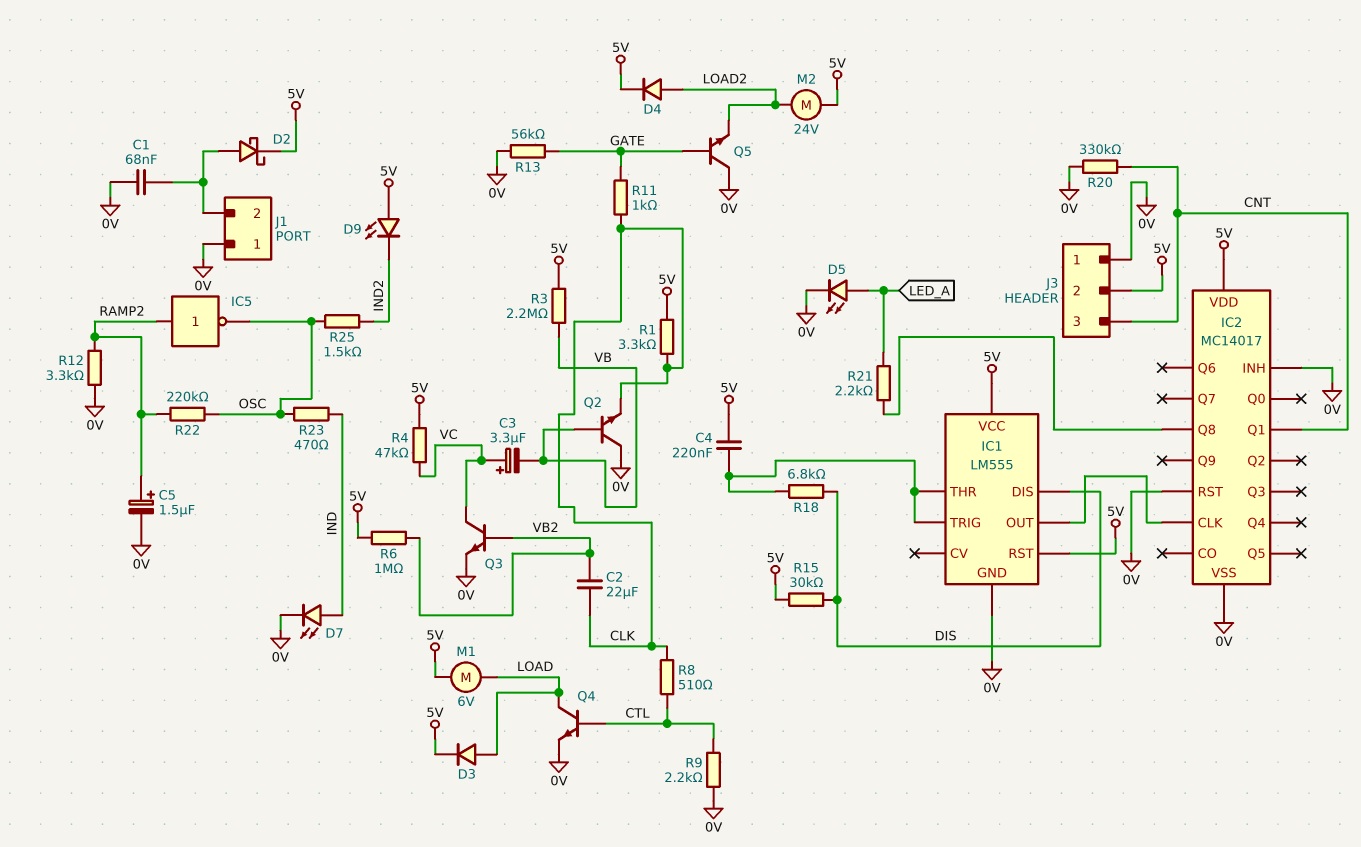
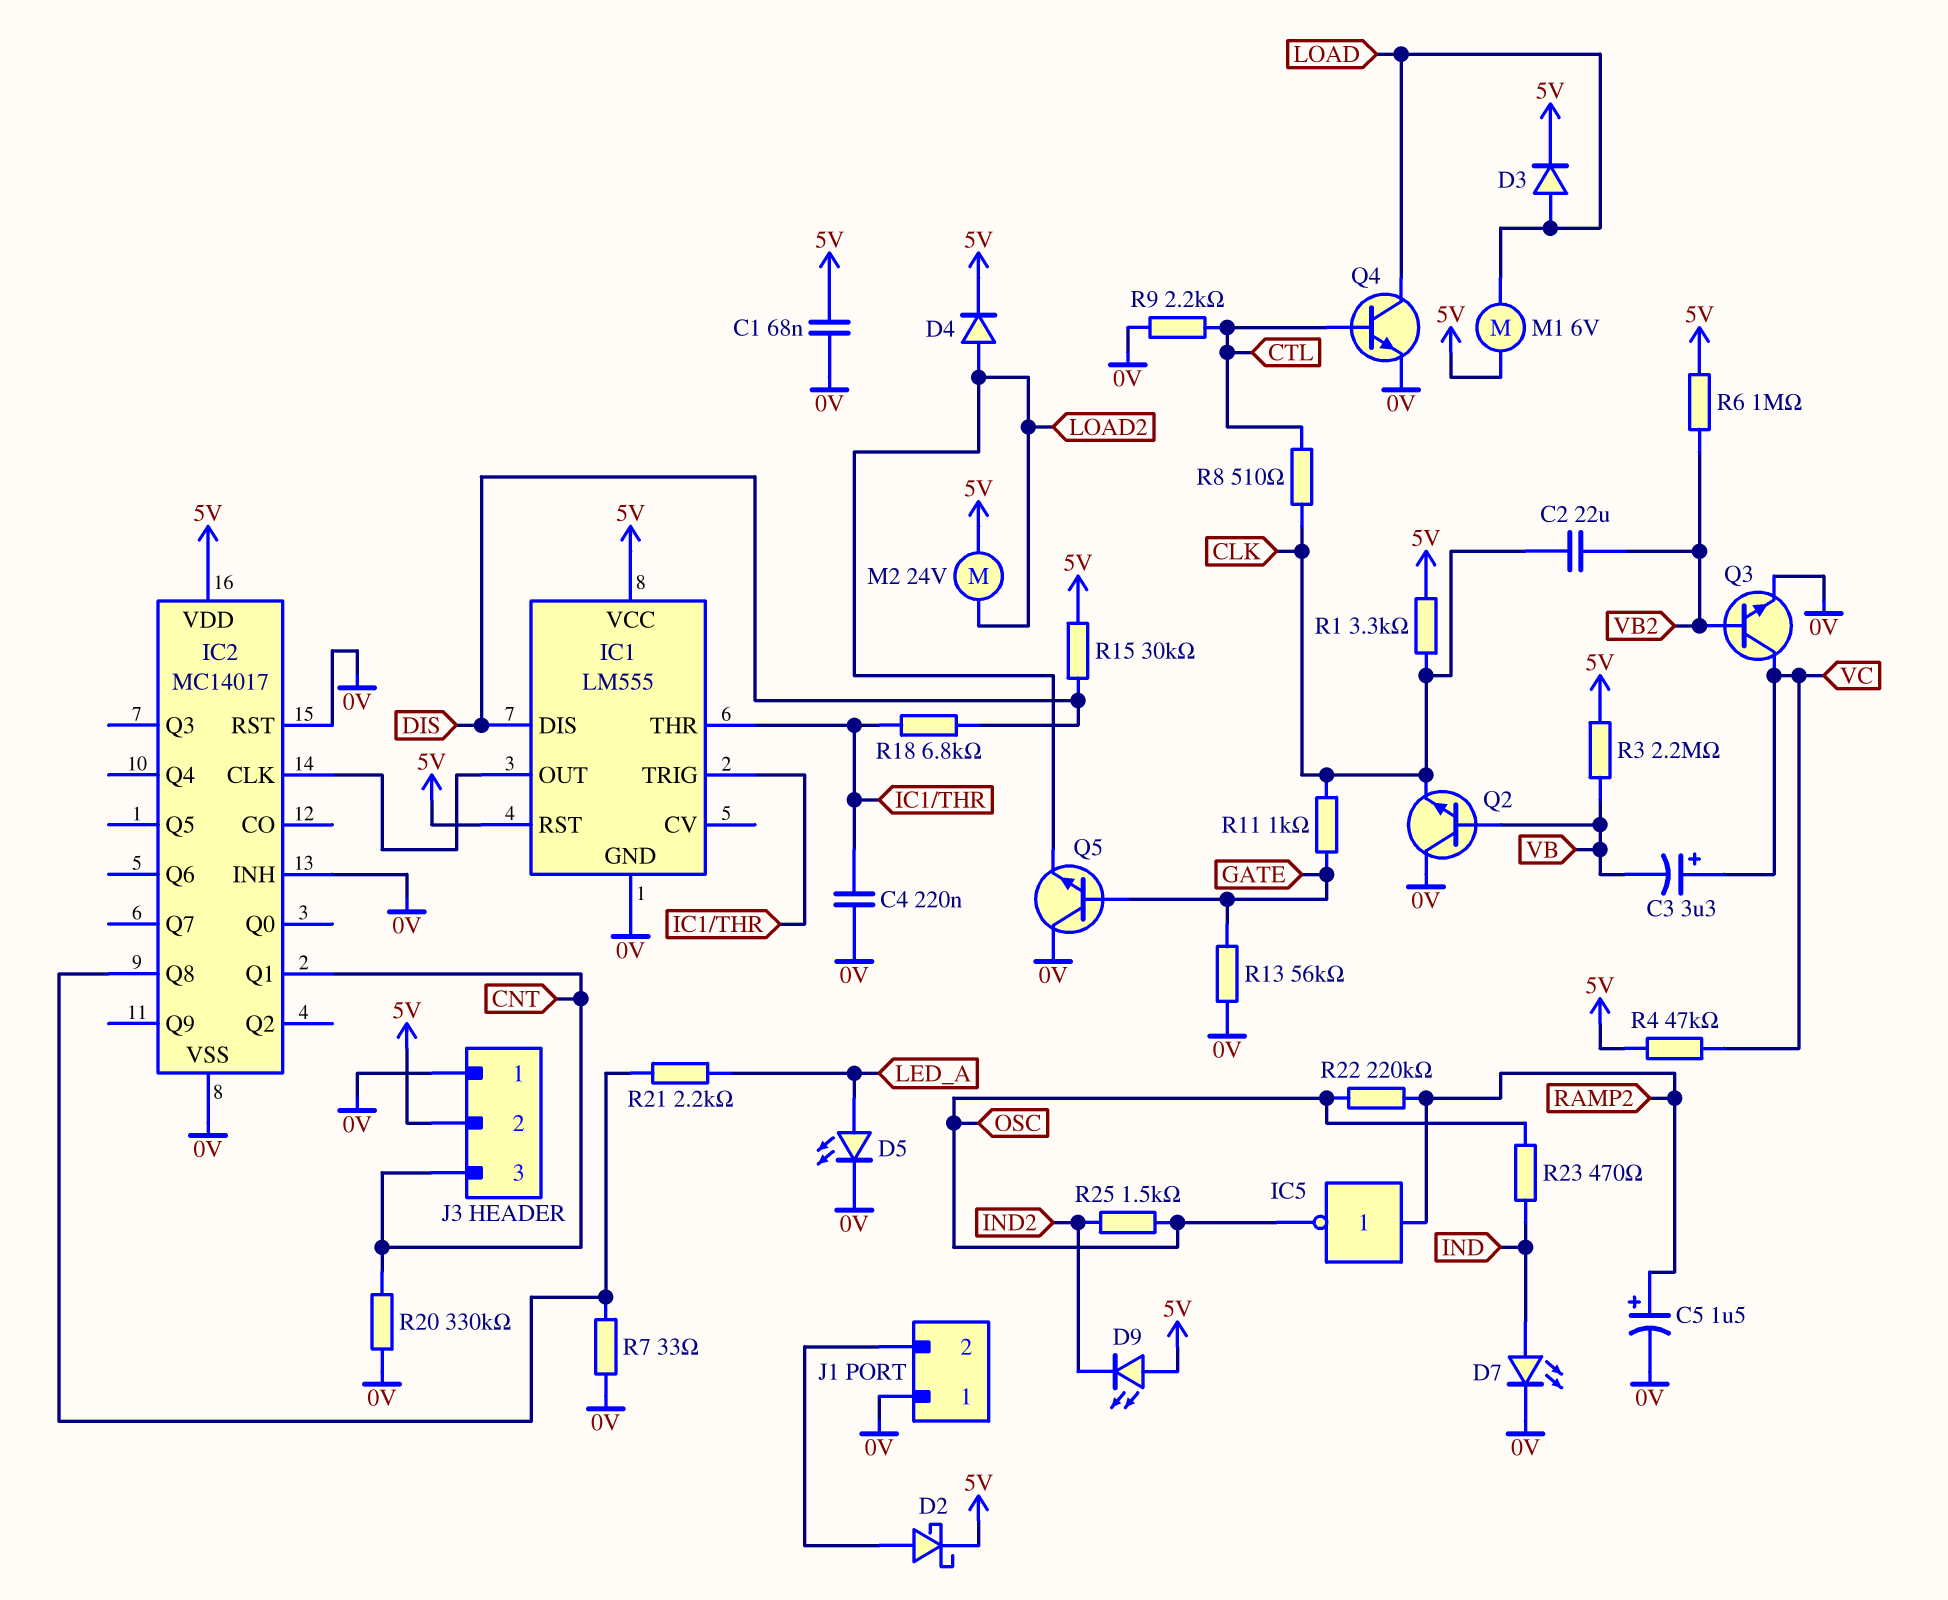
C1: 68nF (0V, J1/2) -> 68nF (0V, 5V)
C4: 220nF (5V, IC1/THR) -> 220nF (0V, IC1/THR)
R7: none -> 33 (0V, IC2/Q8)
R12: 3.3k (0V, RAMP2) -> none

